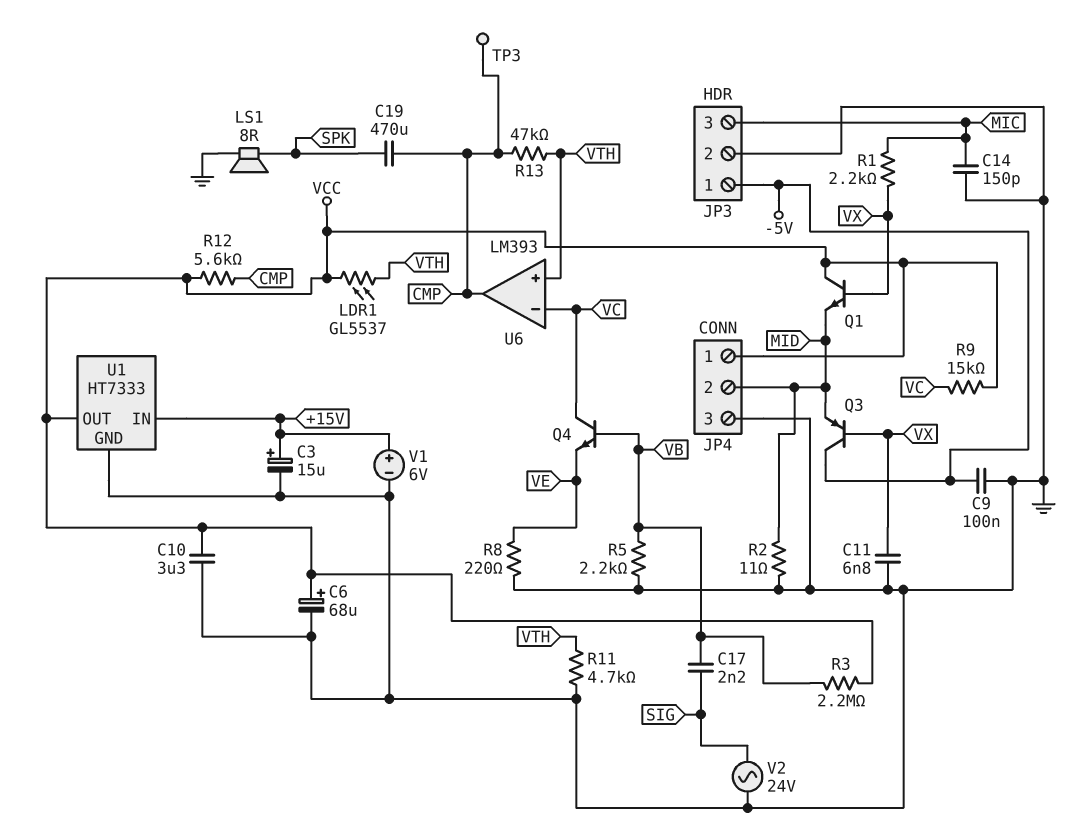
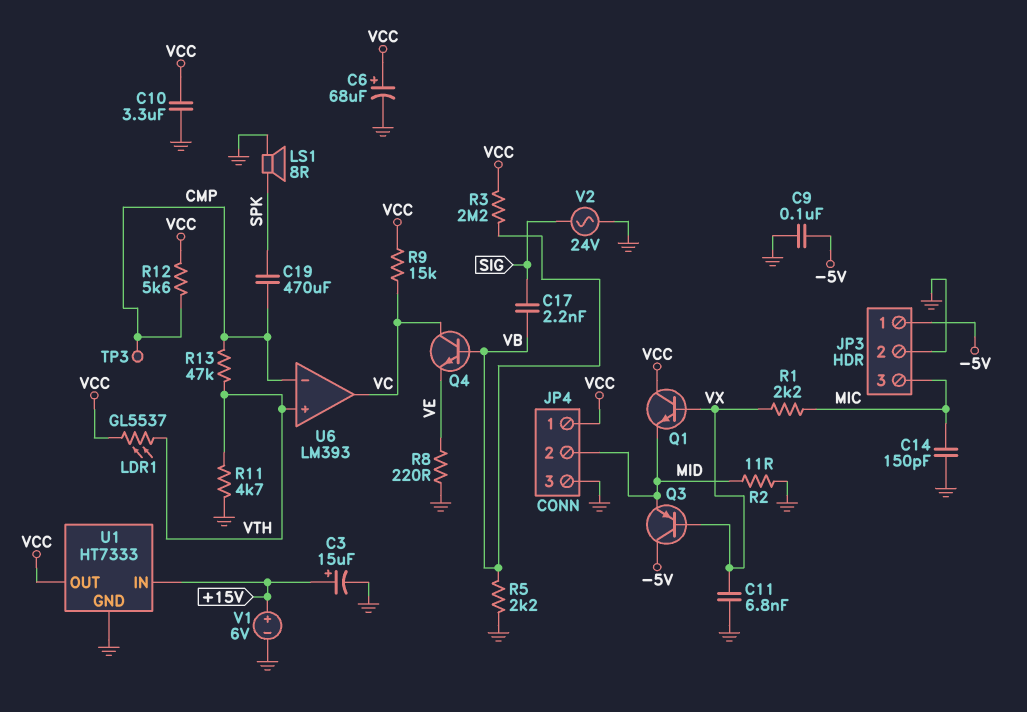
U6 pin in-: VC -> CMP
U6 pin out: CMP -> VC

